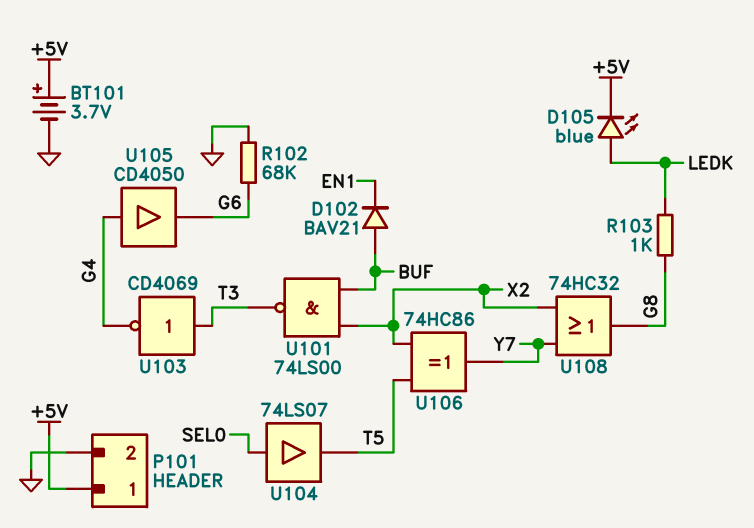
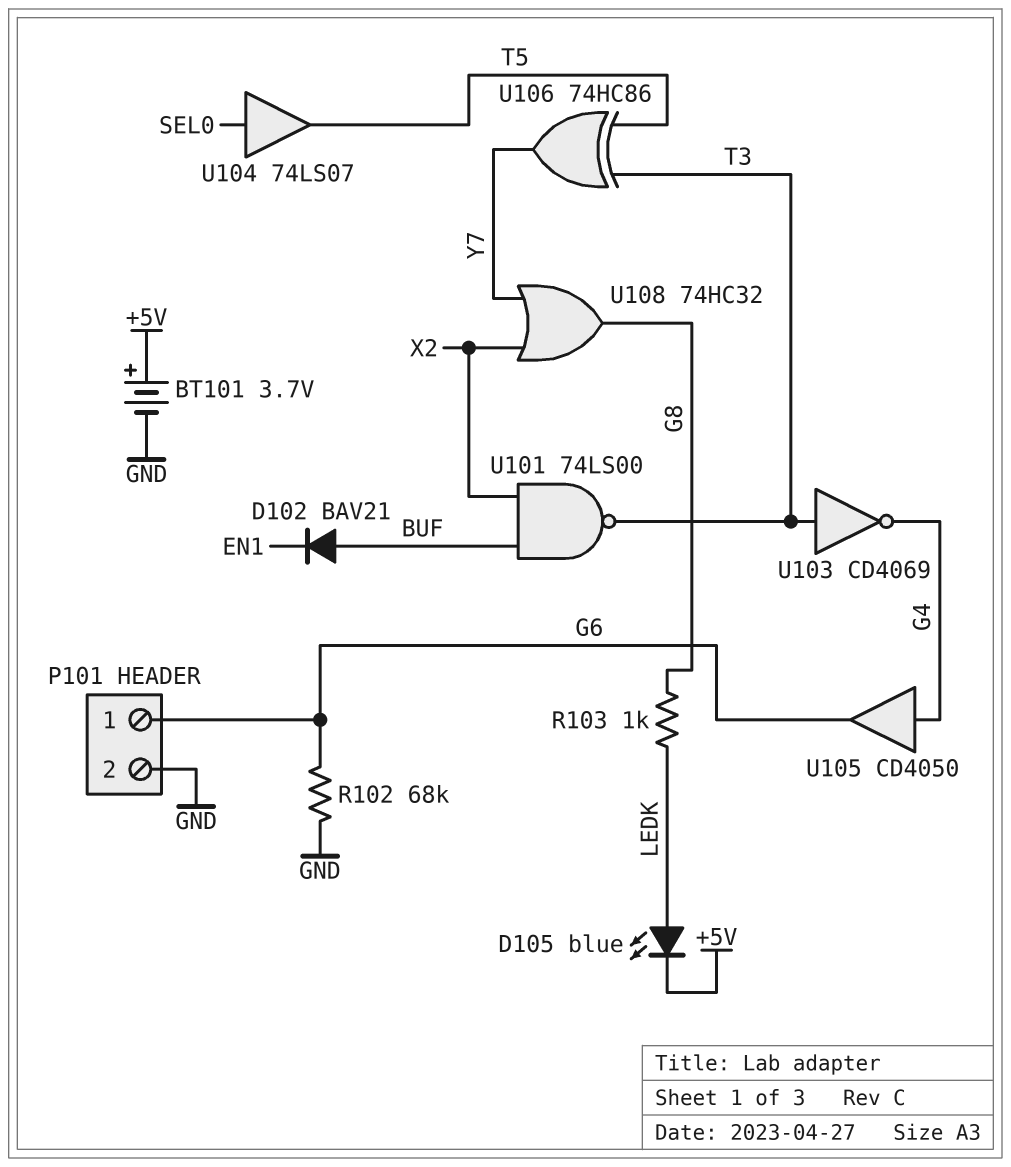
P101 pin 1: +5V -> G6
U106: XOR 74HC86 (in T5, in X2, out Y7) -> XOR 74HC86 (in T3, in T5, out Y7)

